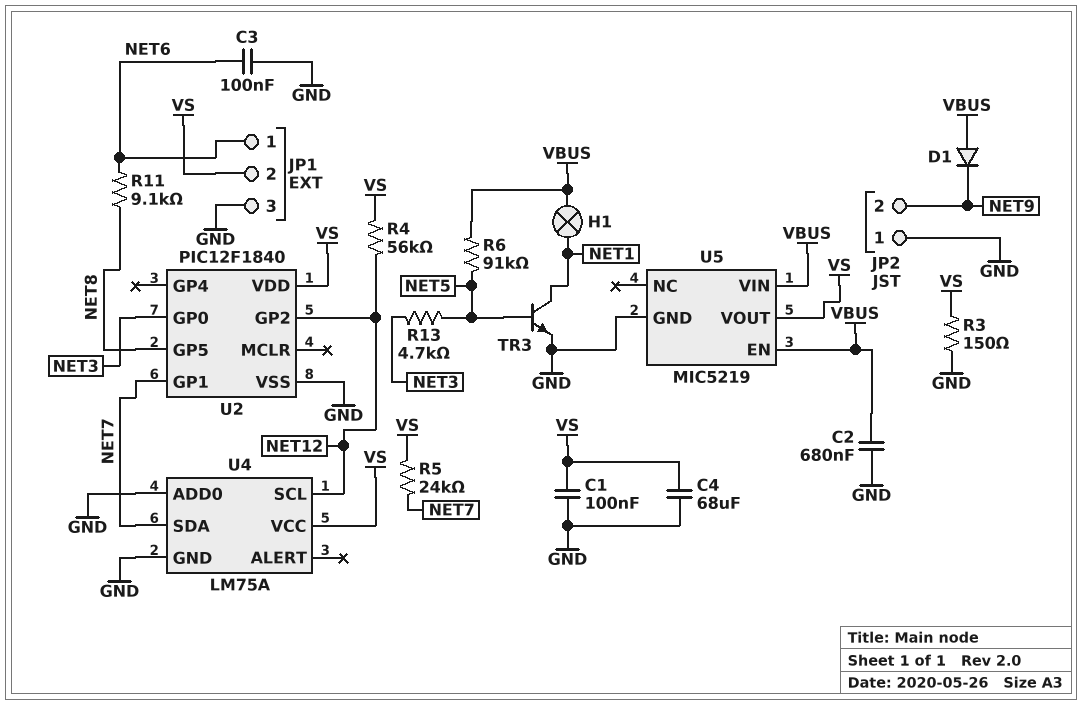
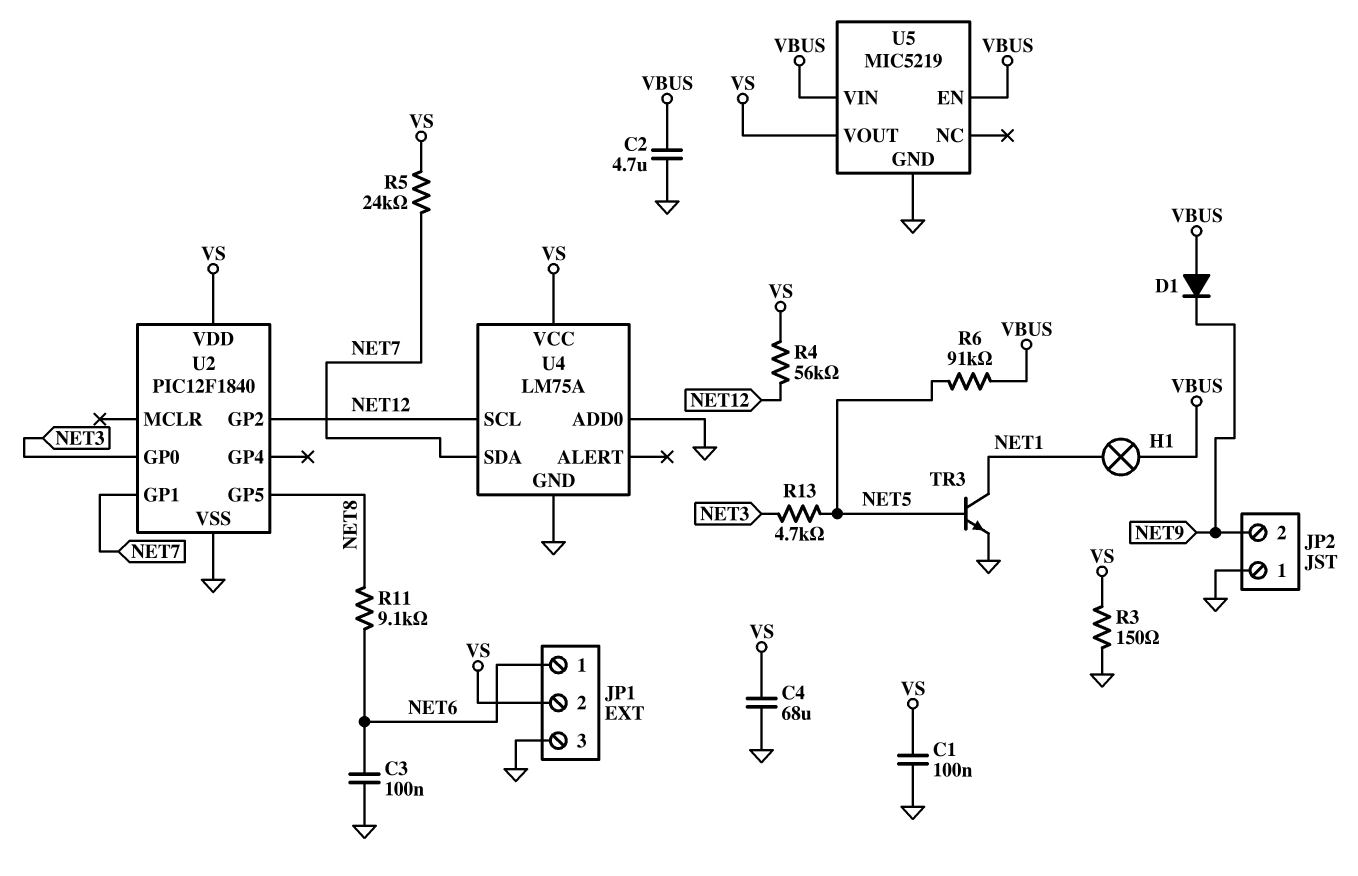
C2: 680nF (GND, VBUS) -> 4.7uF (GND, VBUS)

